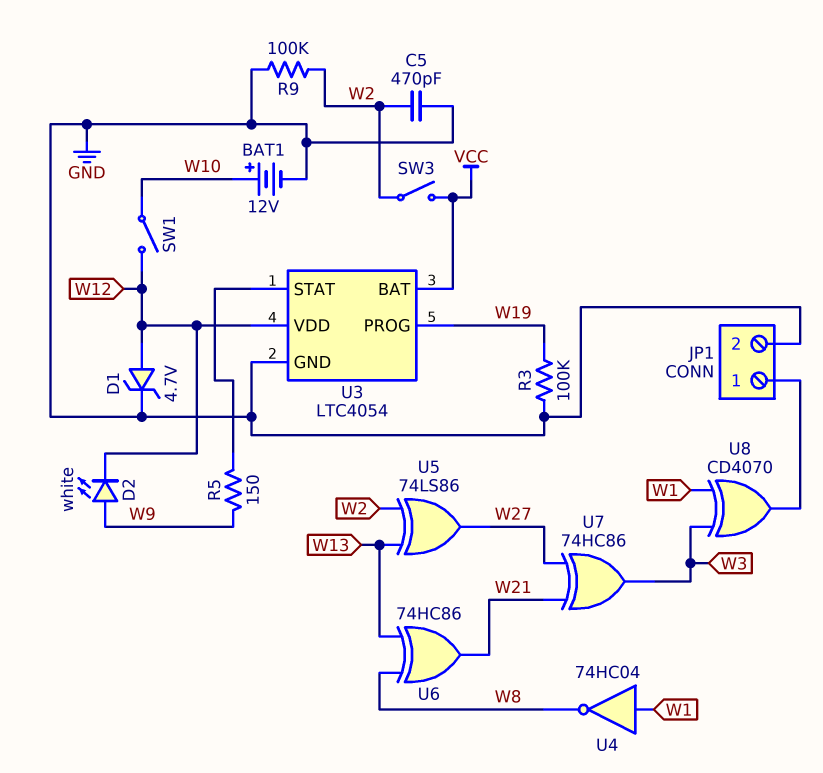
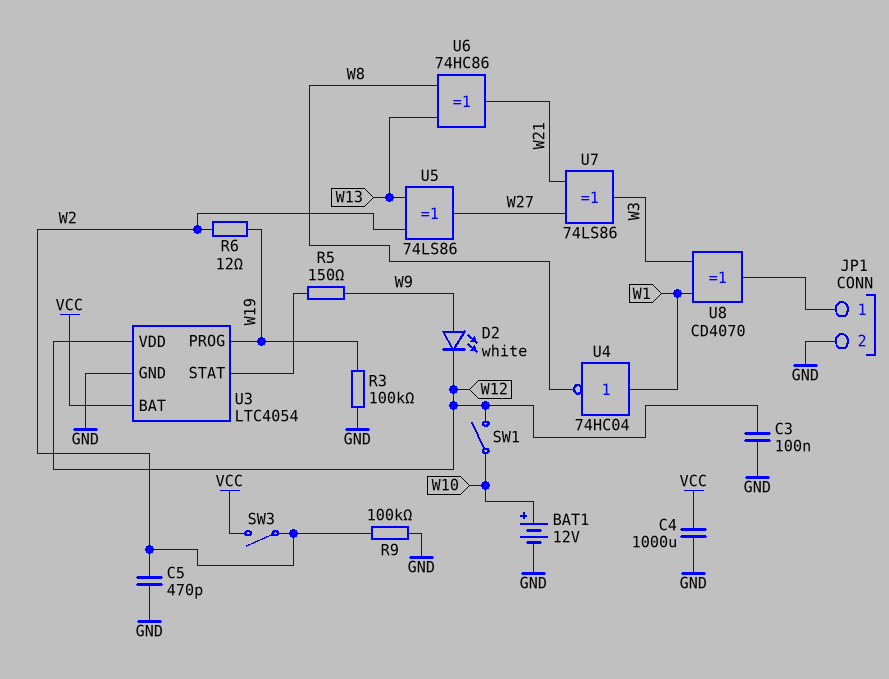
C3: none -> 100nF (GND, W12)
C4: none -> 1000uF (GND, VCC)
D1: zener 4.7V (A W12, K GND) -> none
R6: none -> 12 (W2, W19)
U7: XOR 74HC86 (in W21, in W27, out W3) -> XOR 74LS86 (in W21, in W27, out W3)

